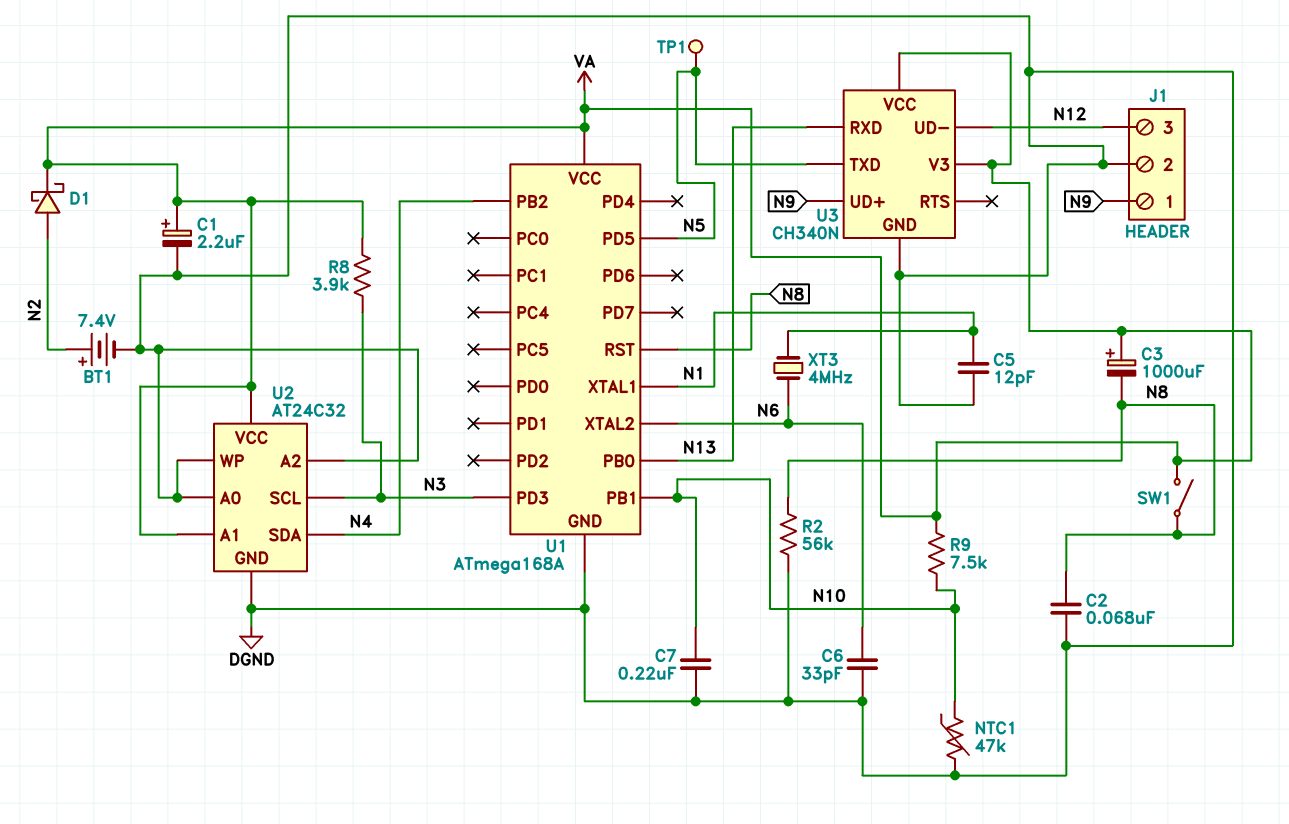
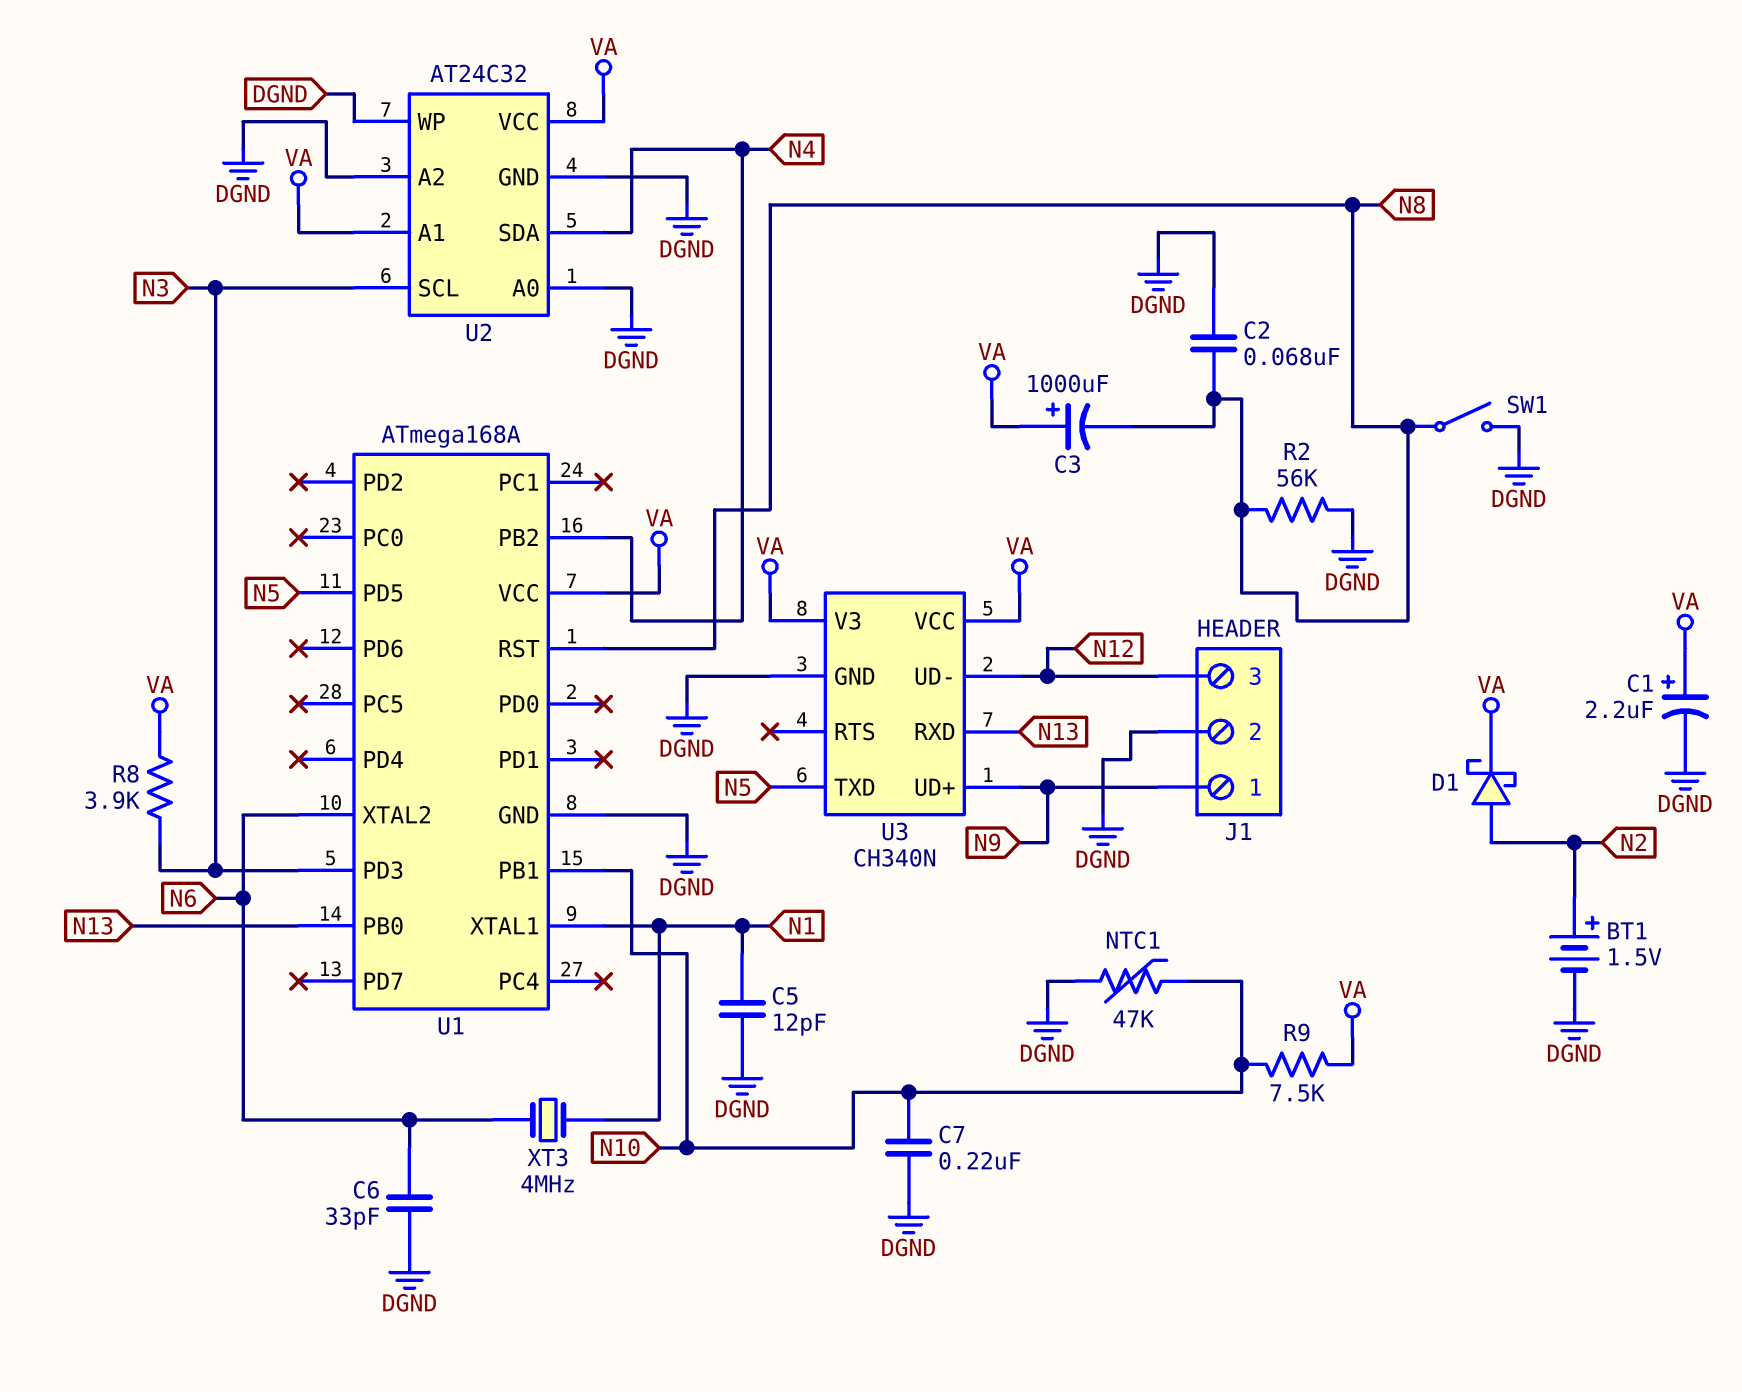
BT1: 7.4V (plus N2, minus DGND) -> 1.5V (plus N2, minus DGND)
SW1: switch (N8, VA) -> switch (DGND, N8)
TP1: test point (N5) -> none

